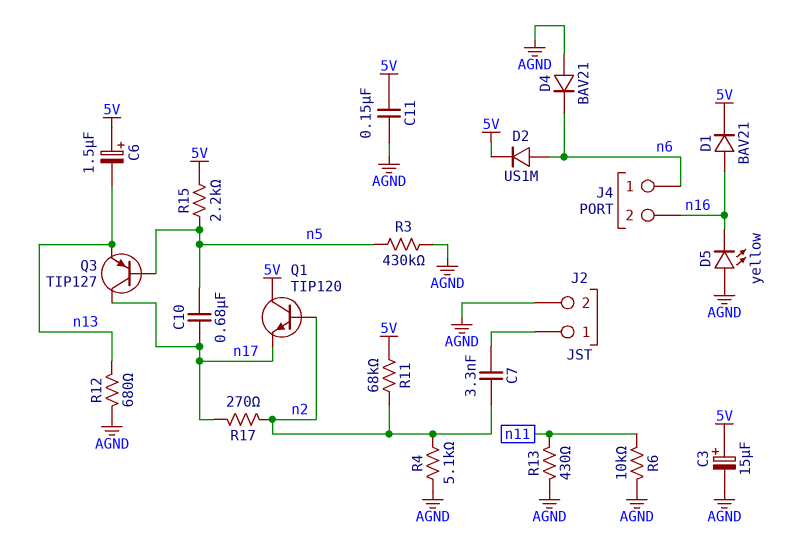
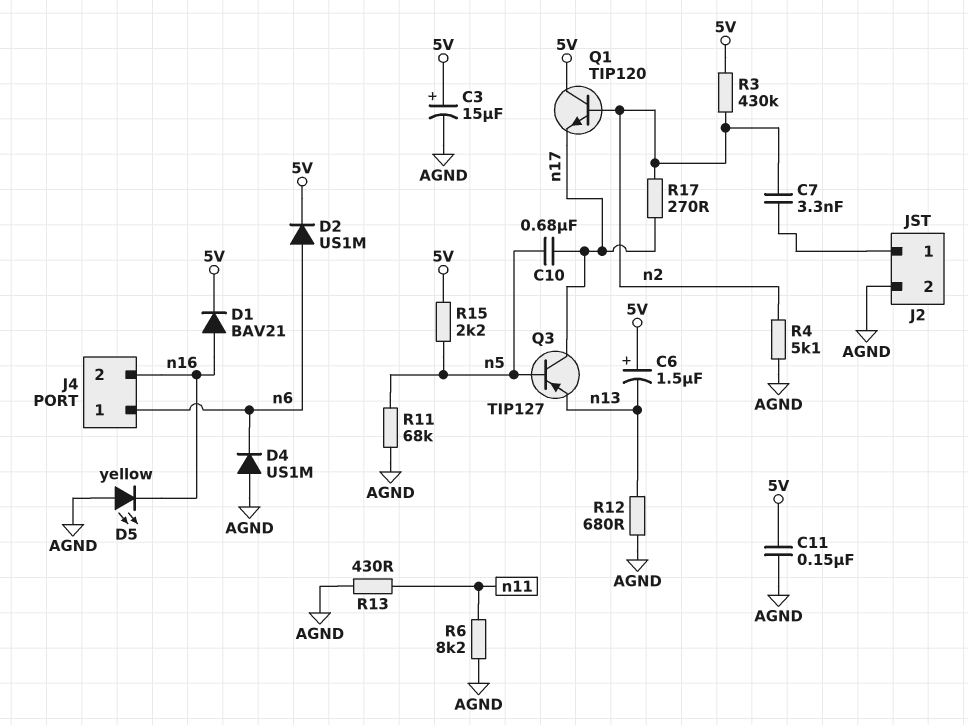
D4: diode BAV21 (A AGND, K n6) -> diode US1M (A AGND, K n6)
R3: 430k (AGND, n5) -> 430k (5V, n2)
R6: 10k (AGND, n11) -> 8.2k (AGND, n11)
R11: 68k (5V, n2) -> 68k (AGND, n5)

